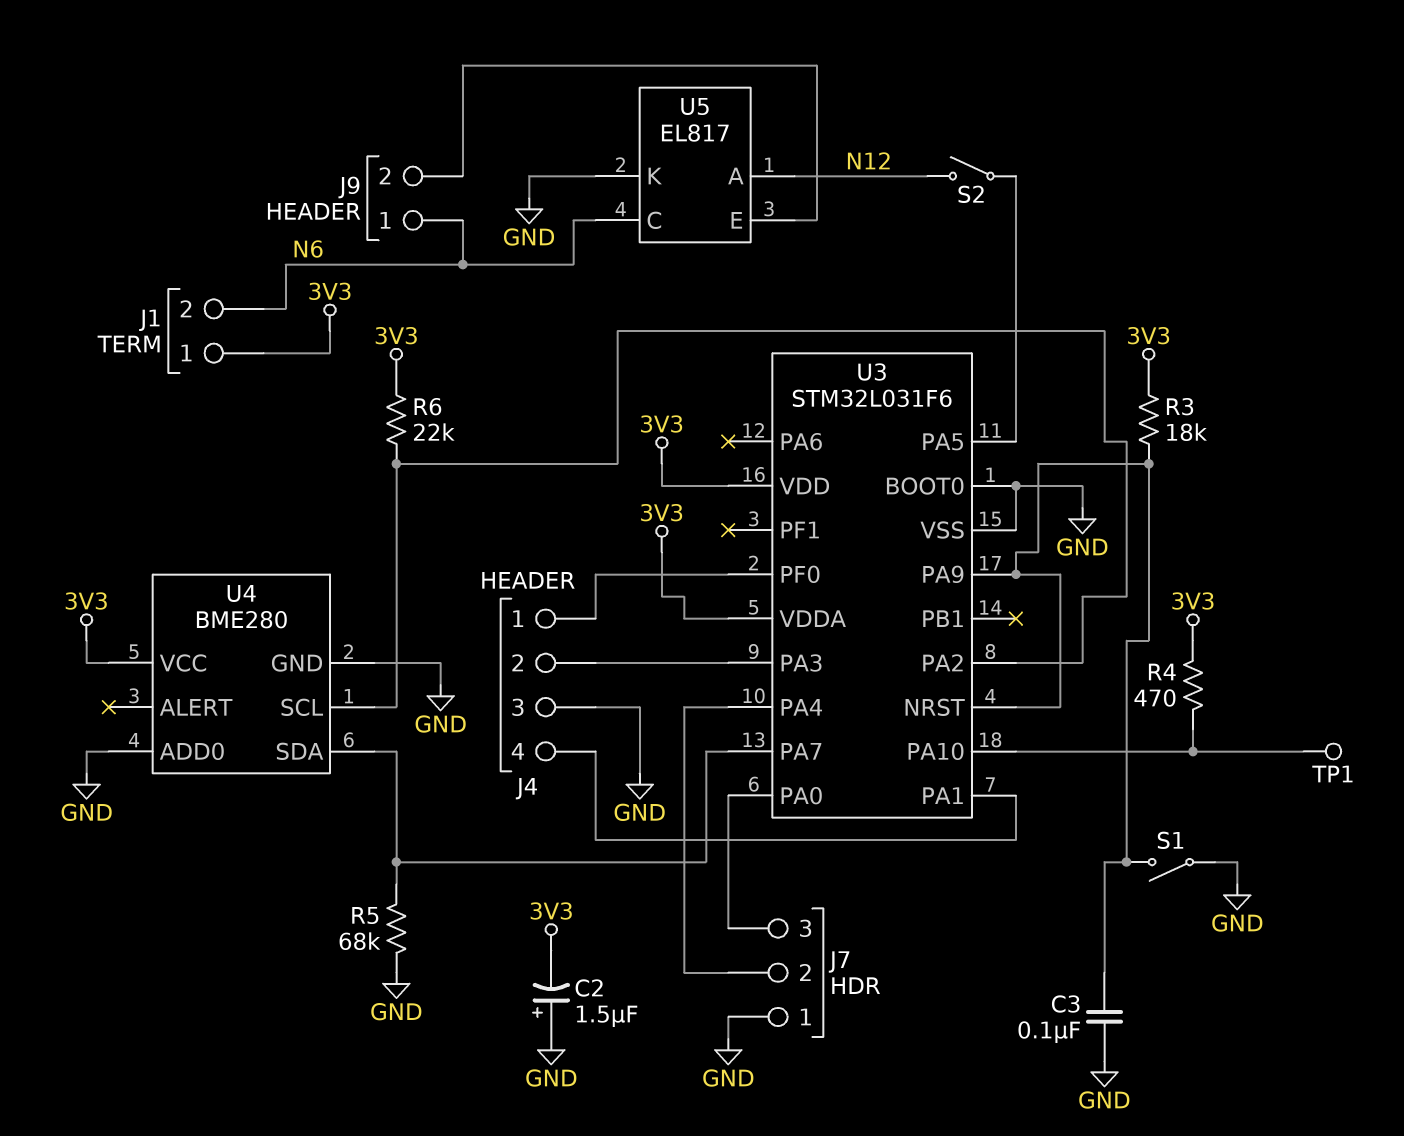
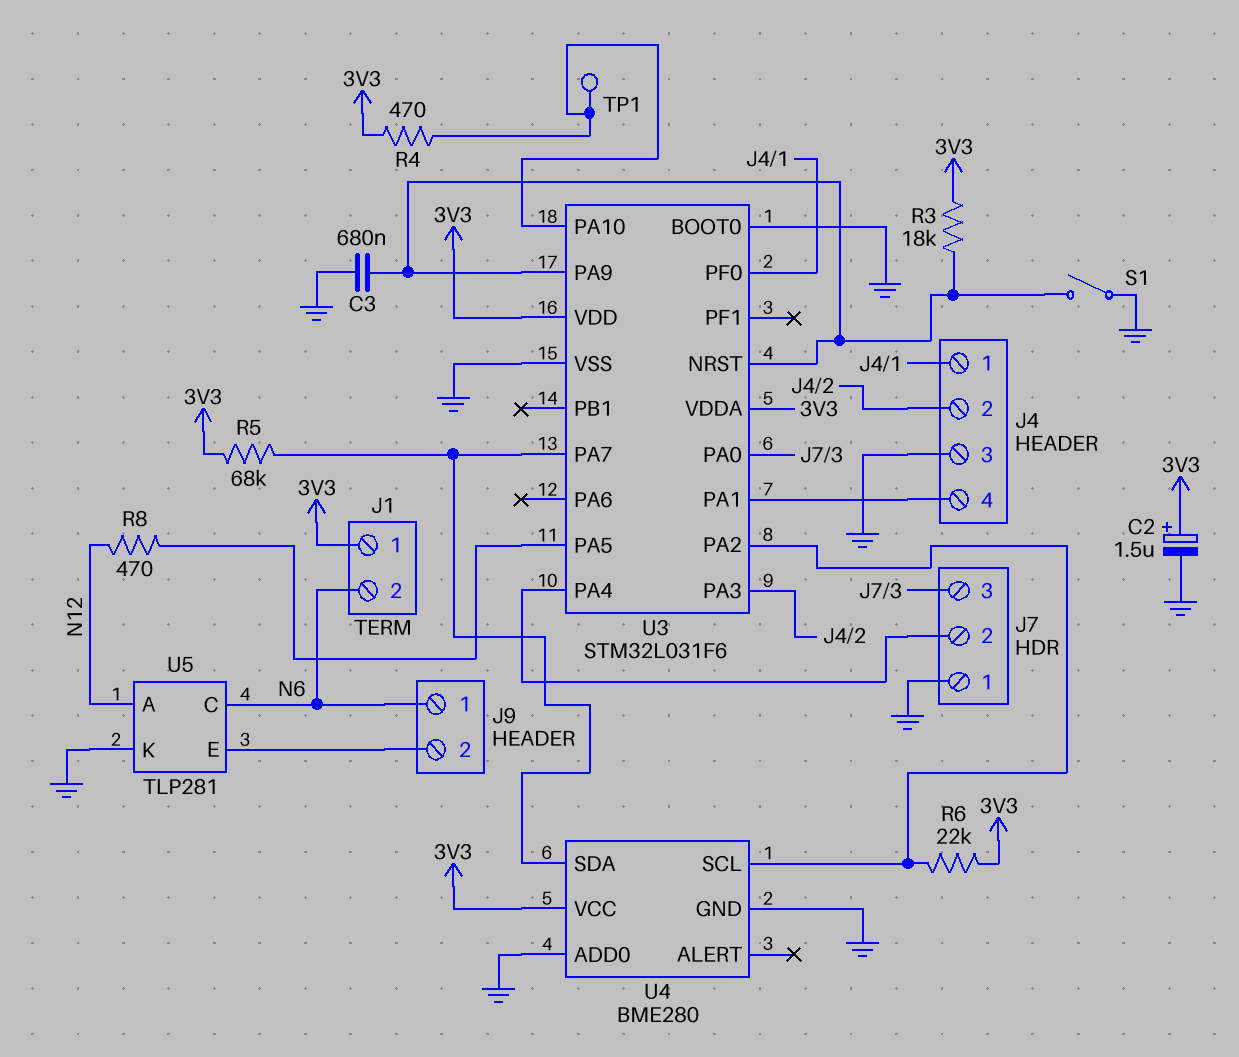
C2: 1.5uF (plus GND, minus 3V3) -> 1.5uF (plus 3V3, minus GND)
C3: 100nF (GND, U3/NRST) -> 680nF (GND, U3/NRST)
R5: 68k (GND, U3/PA7) -> 68k (3V3, U3/PA7)
R8: none -> 470 (N12, U3/PA5)
S2: switch (N12, U3/PA5) -> none
U5: EL817 -> TLP281

